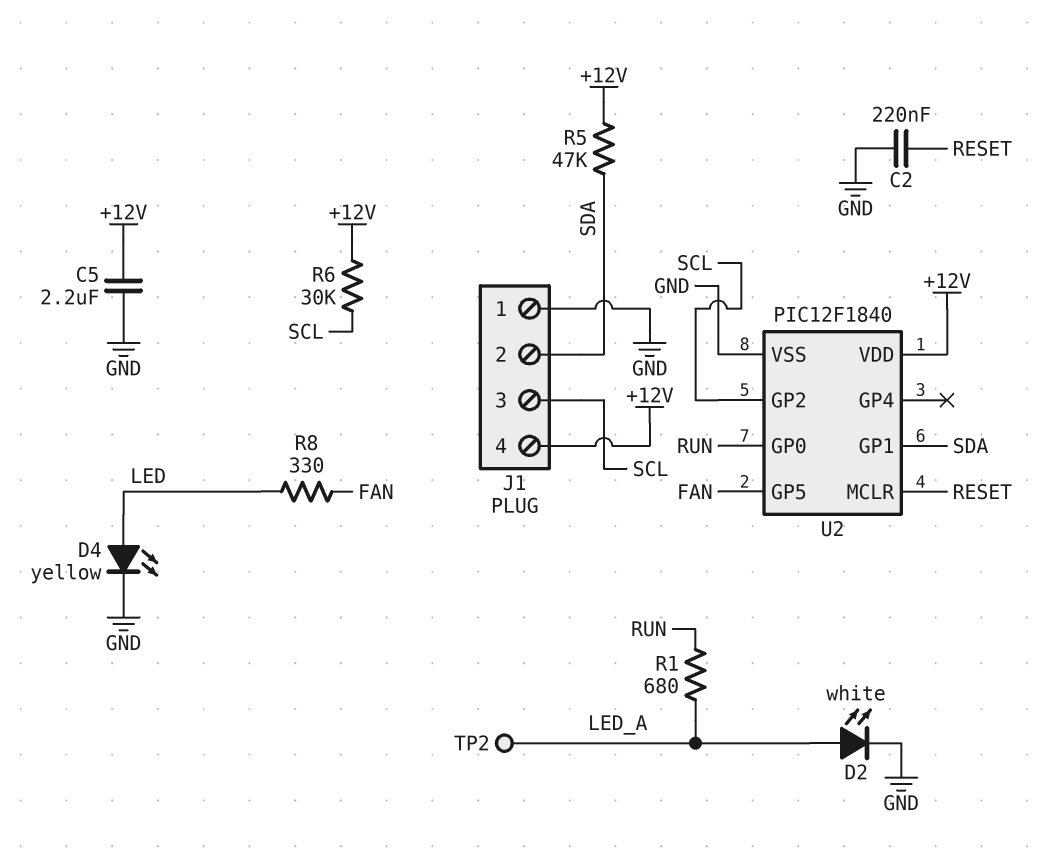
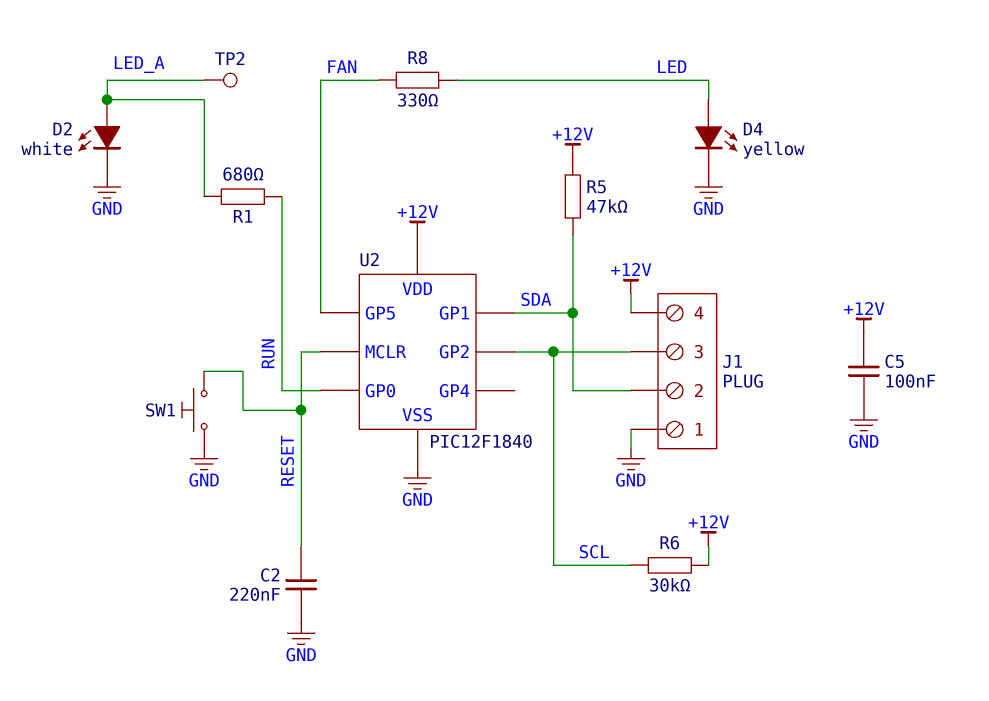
C5: 2.2uF (+12V, GND) -> 100nF (+12V, GND)
SW1: none -> button (GND, RESET)

